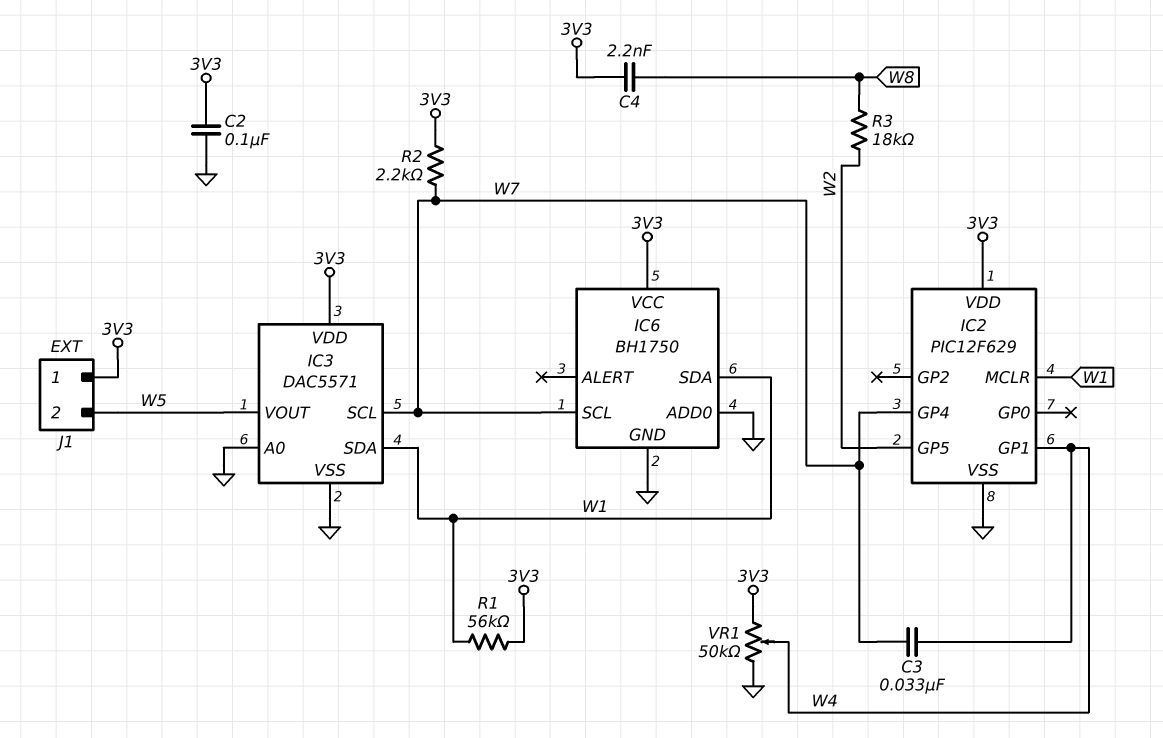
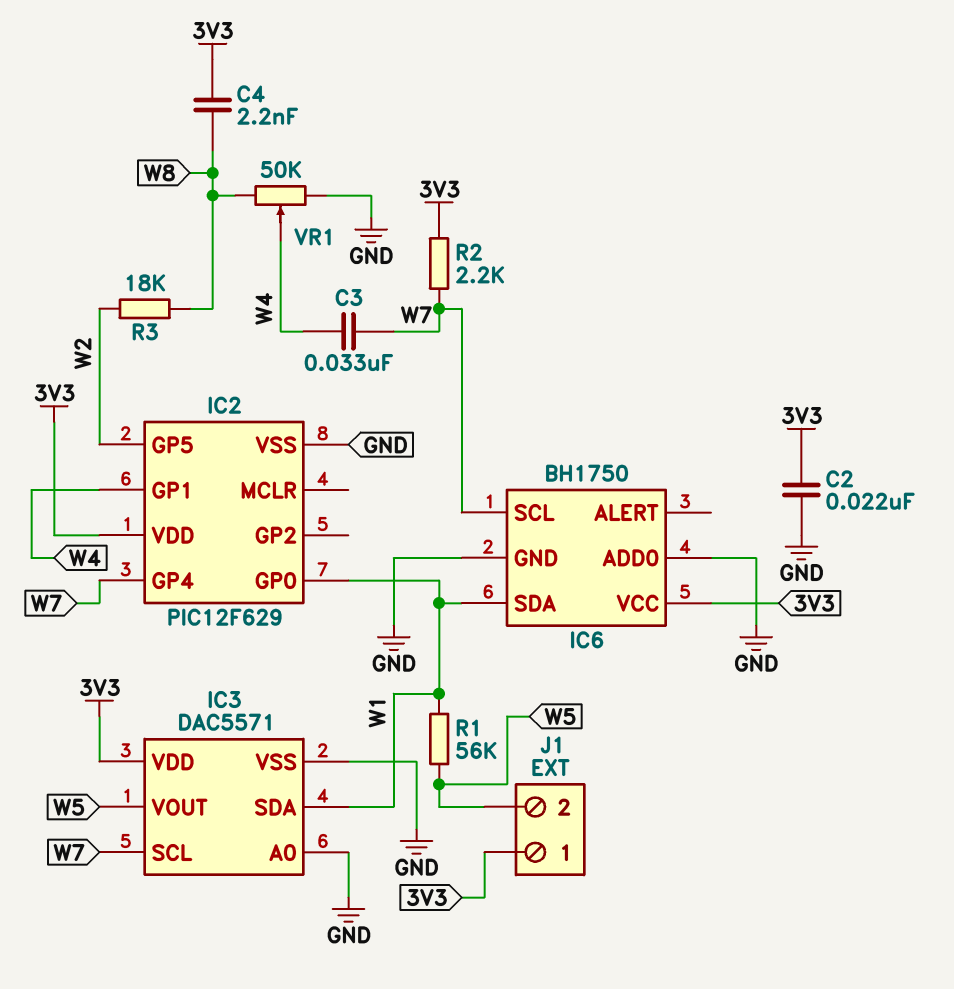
C2: 100nF (3V3, GND) -> 22nF (3V3, GND)
IC2 pin GP0: none -> W1
IC2 pin MCLR: W1 -> none
R1: 56k (3V3, W1) -> 56k (W1, W5)
VR1: 50k (3V3, GND, wiper W4) -> 50k (GND, W8, wiper W4)

